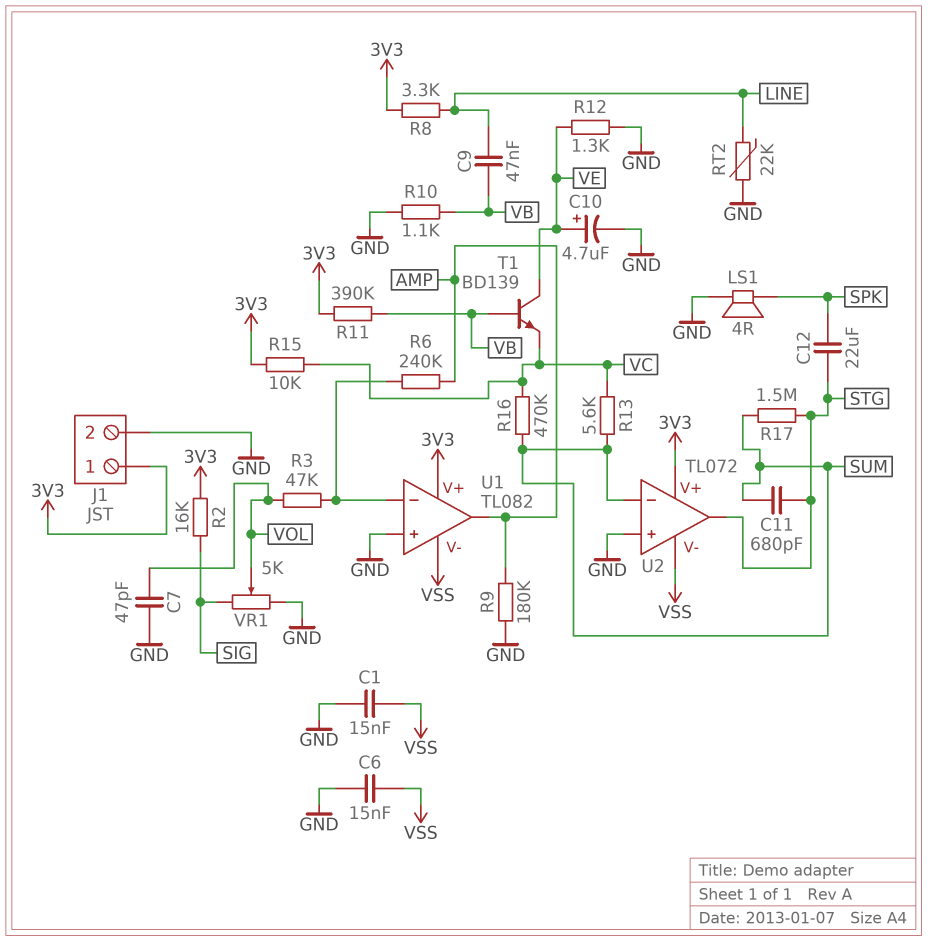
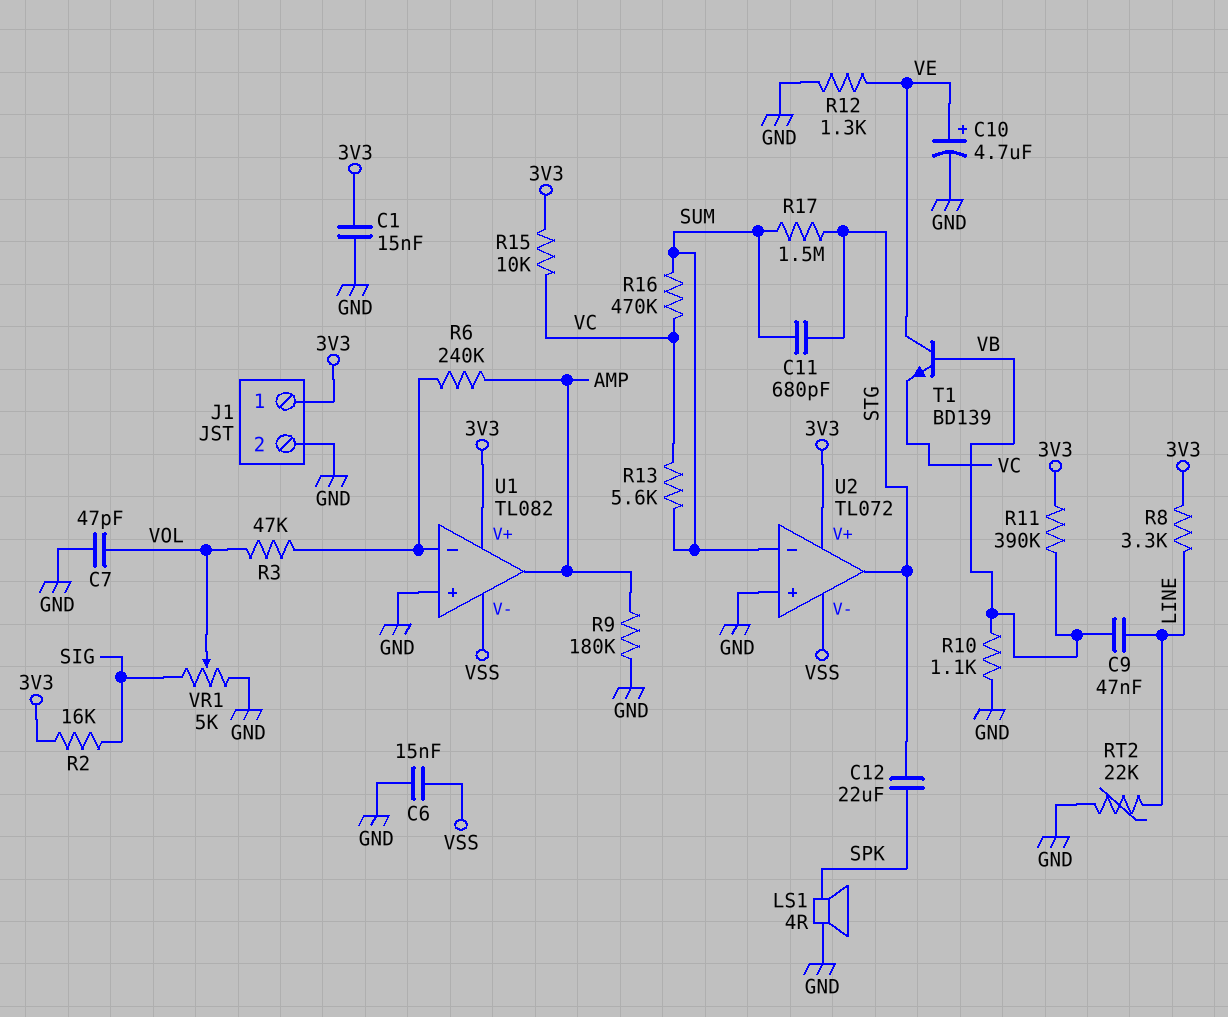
C1: 15nF (GND, VSS) -> 15nF (3V3, GND)

